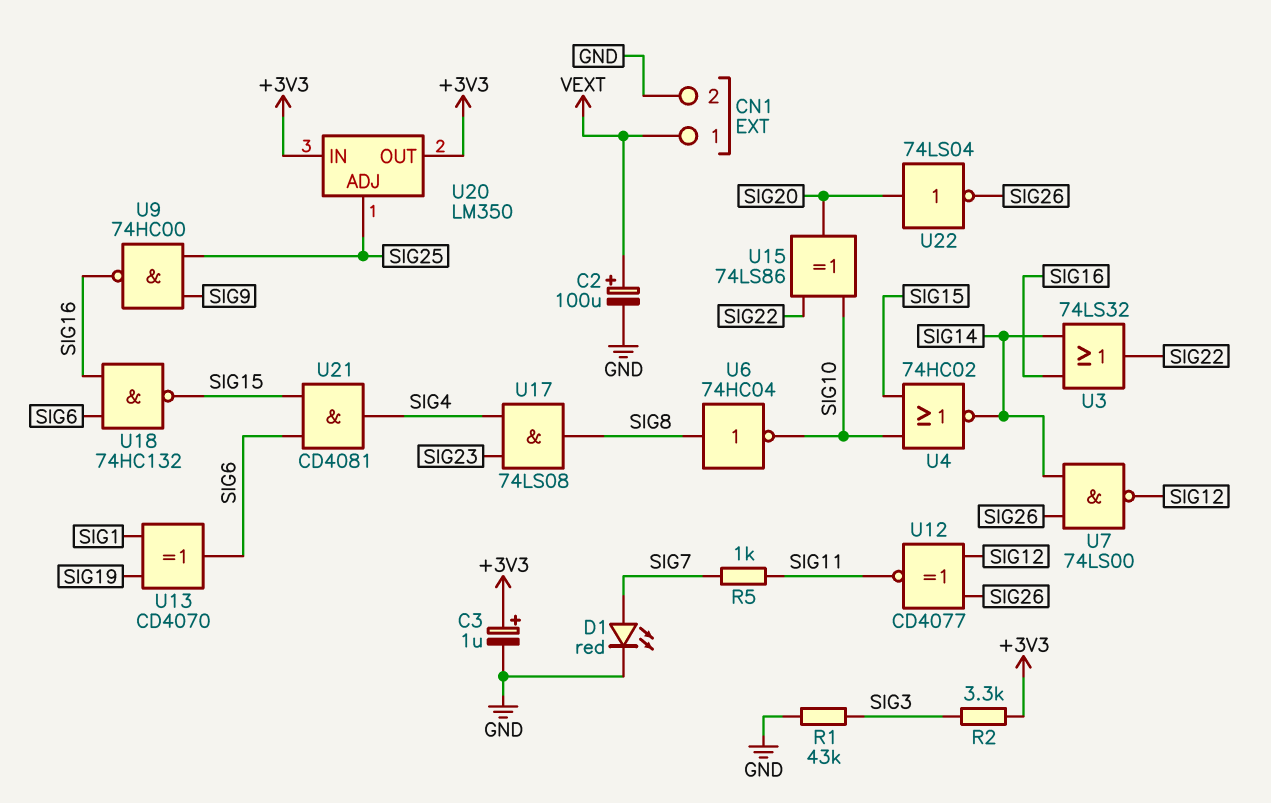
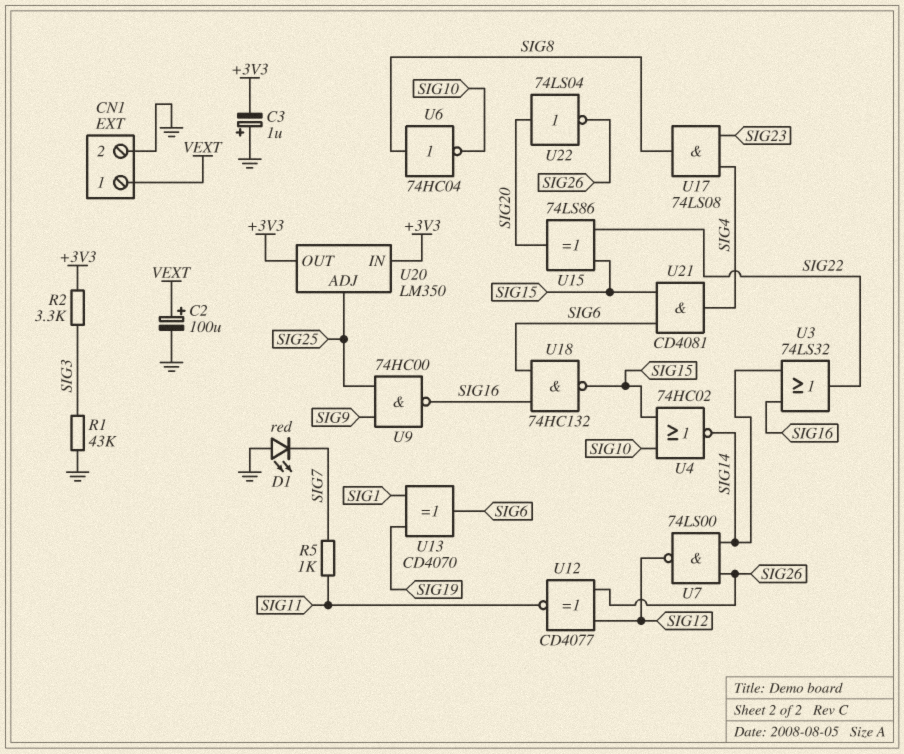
C3: 1uF (plus +3V3, minus GND) -> 1uF (plus GND, minus +3V3)
D1: LED red (A SIG7, K GND) -> LED red (A GND, K SIG7)
U15: XOR 74LS86 (in SIG10, in SIG22, out SIG20) -> XOR 74LS86 (in SIG15, in SIG22, out SIG20)

